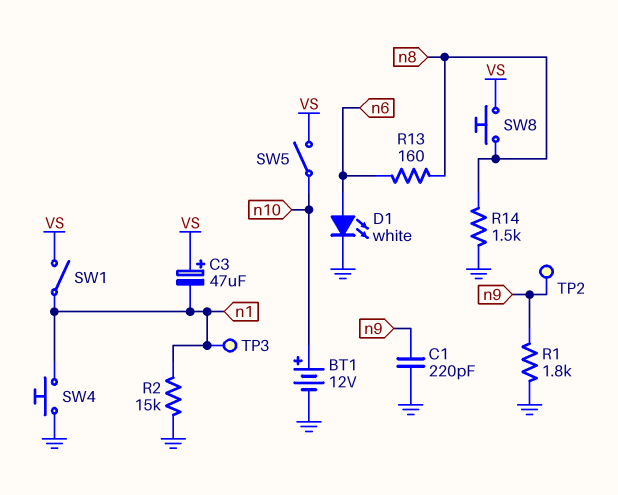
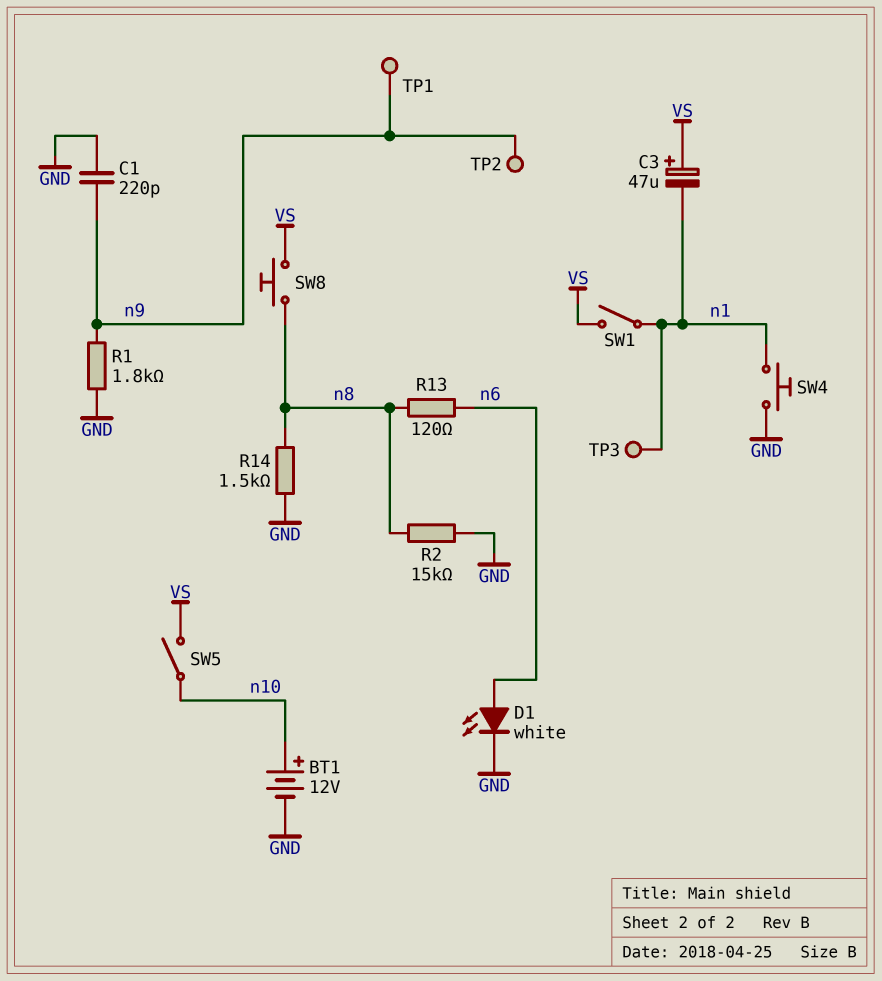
R2: 15k (GND, n1) -> 15k (GND, n8)
R13: 160 (n6, n8) -> 120 (n6, n8)
TP1: none -> test point (n9)

